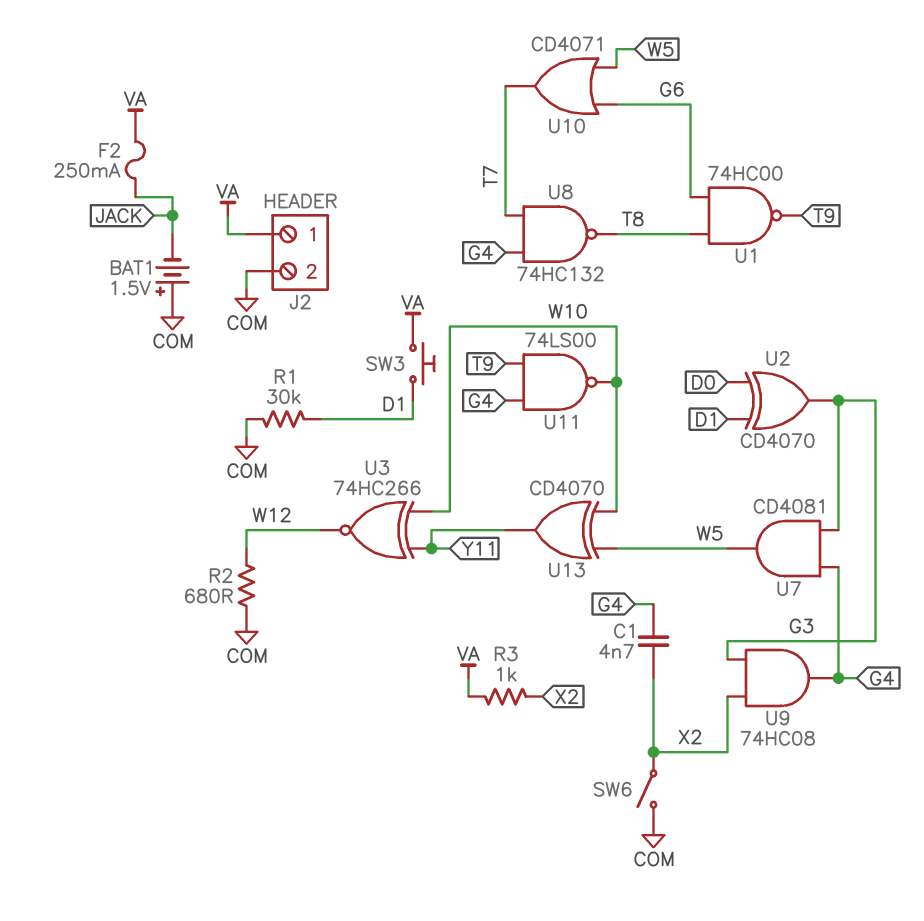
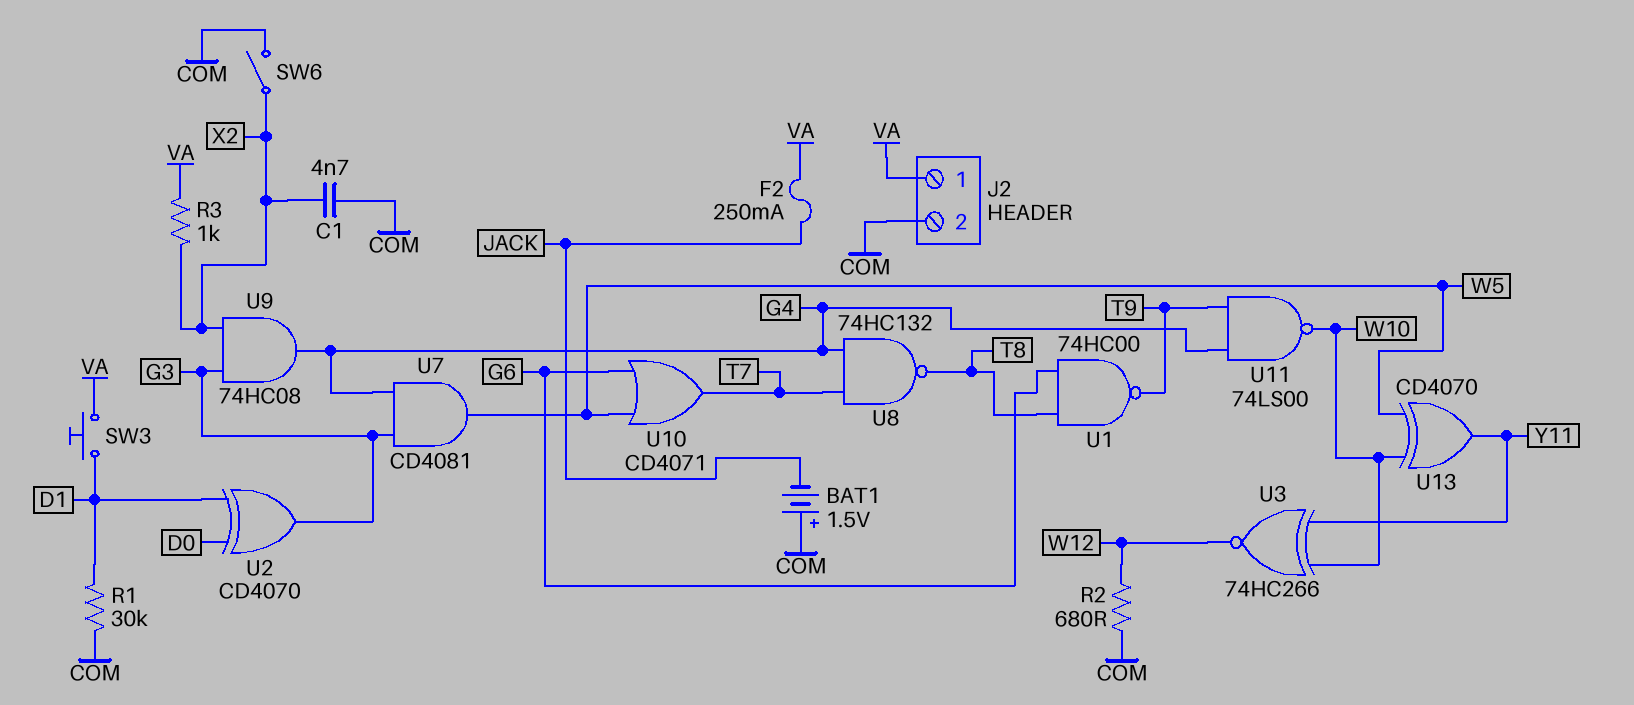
C1: 4.7nF (G4, X2) -> 4.7nF (COM, X2)

